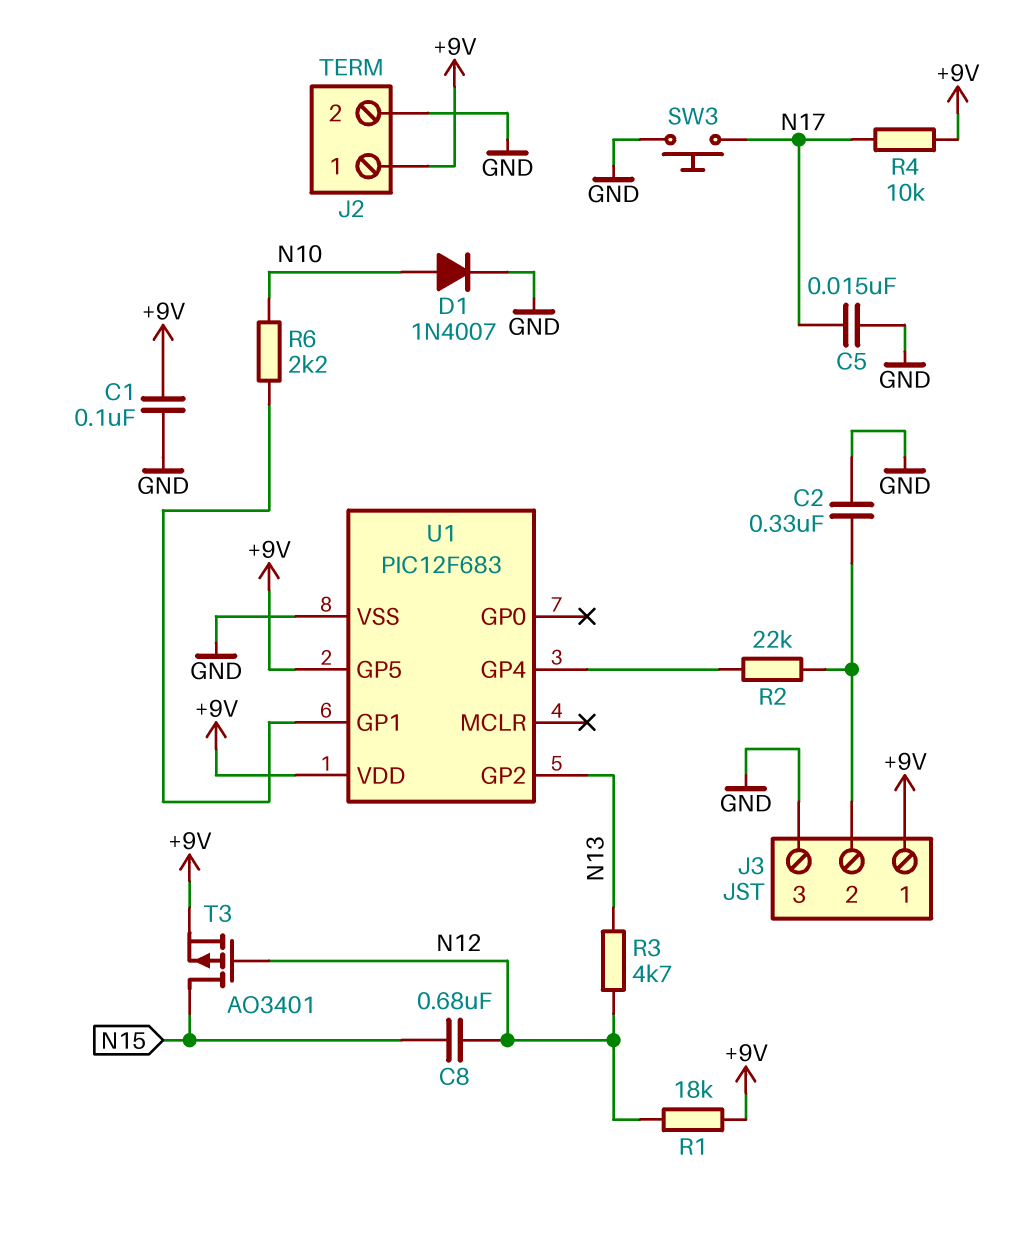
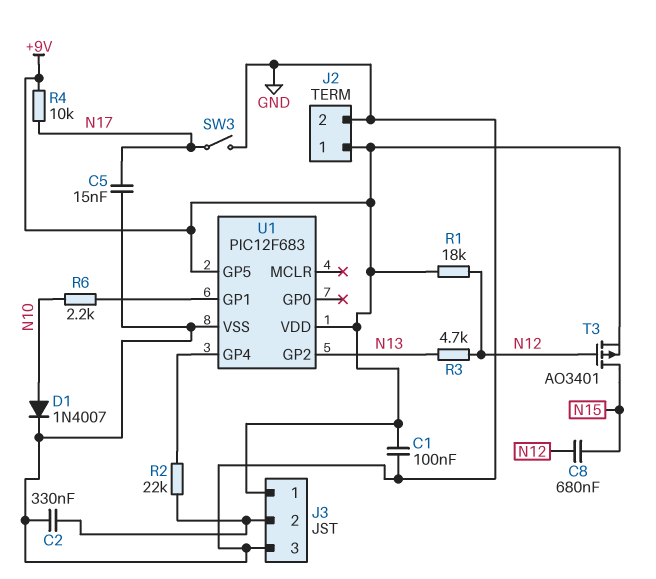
SW3: button (GND, N17) -> switch (GND, N17)

